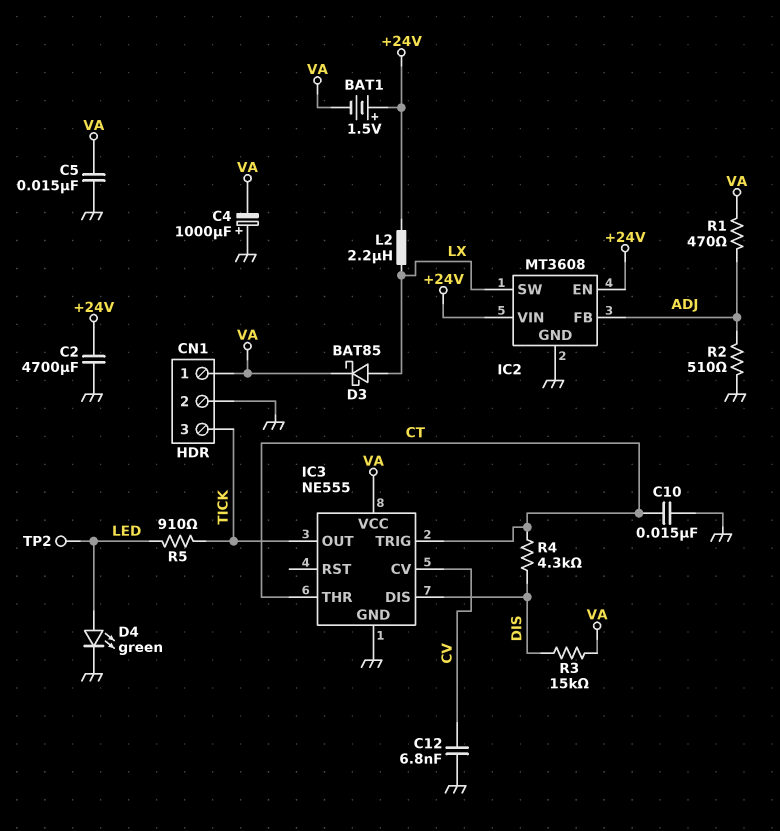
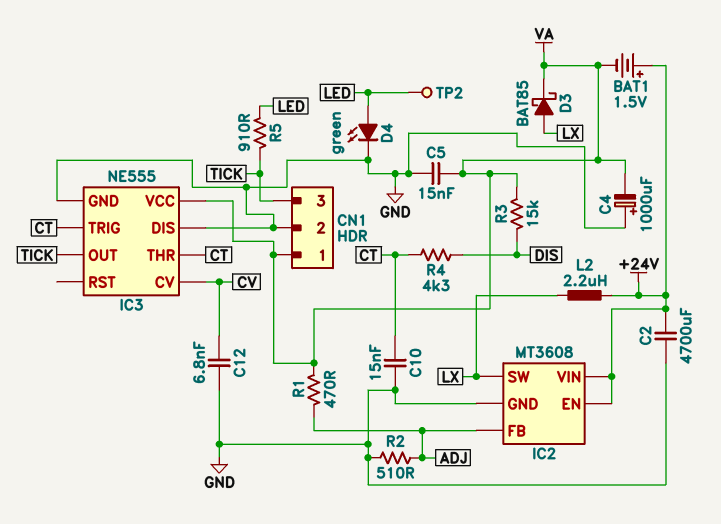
IC3 pin DIS: DIS -> GND

